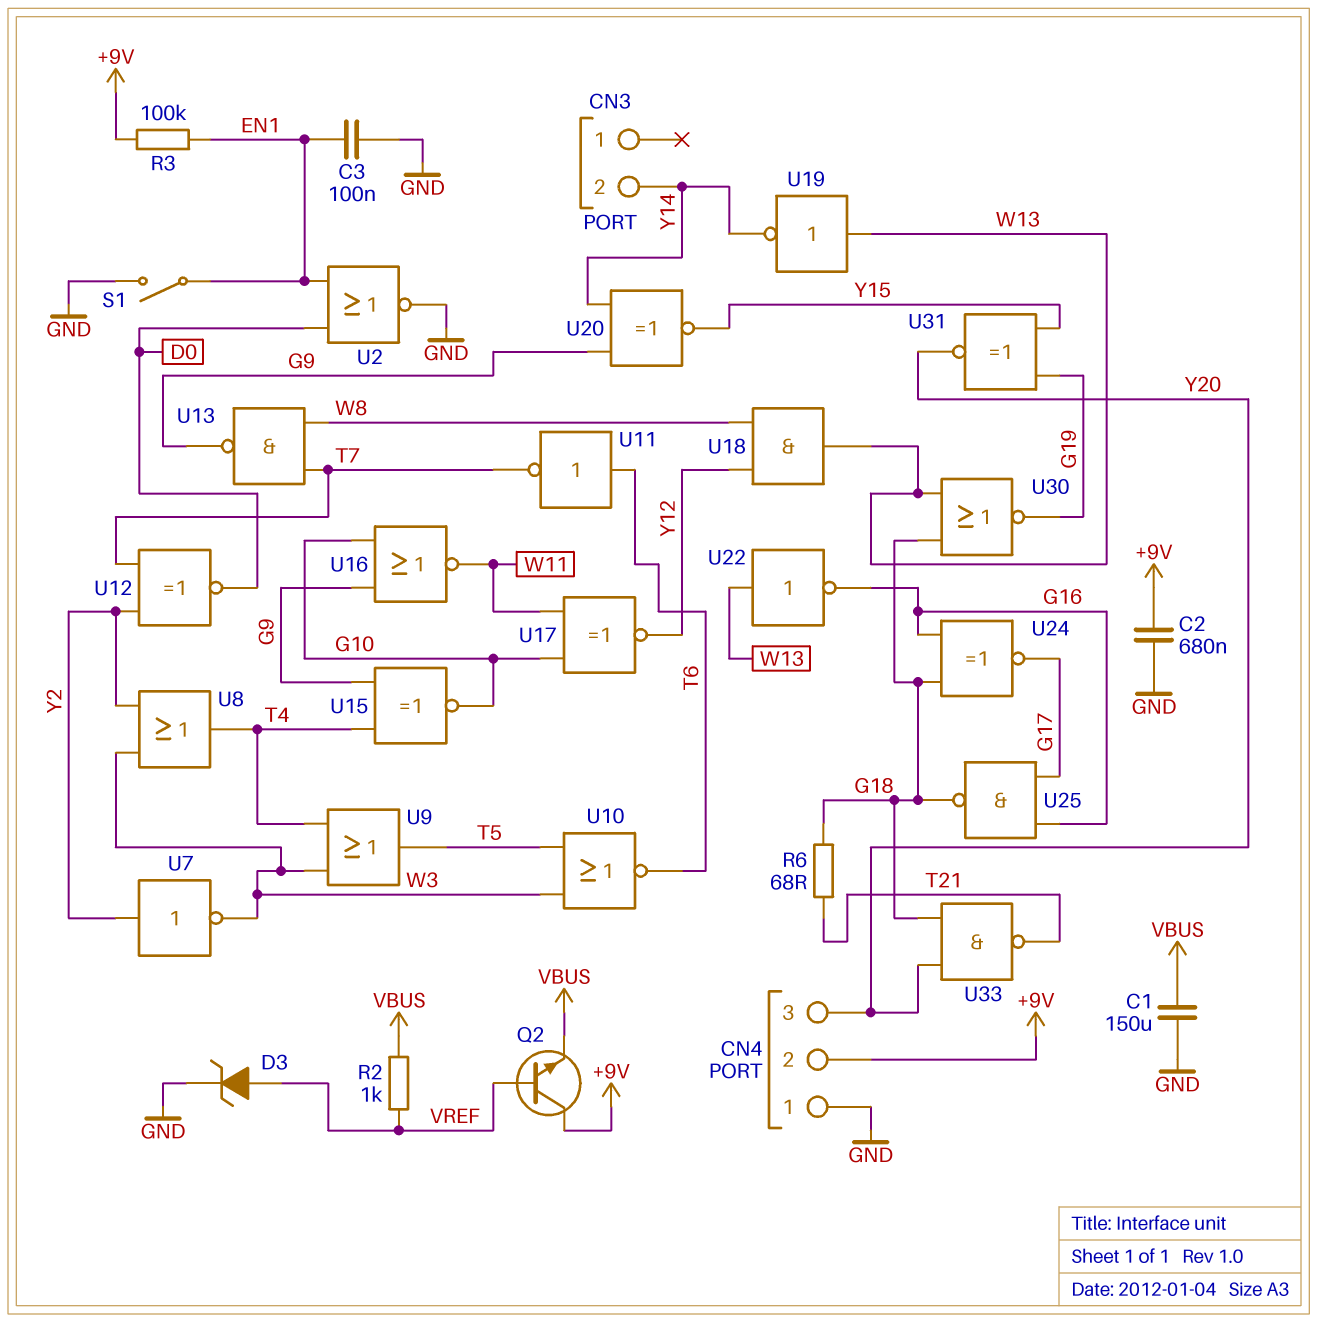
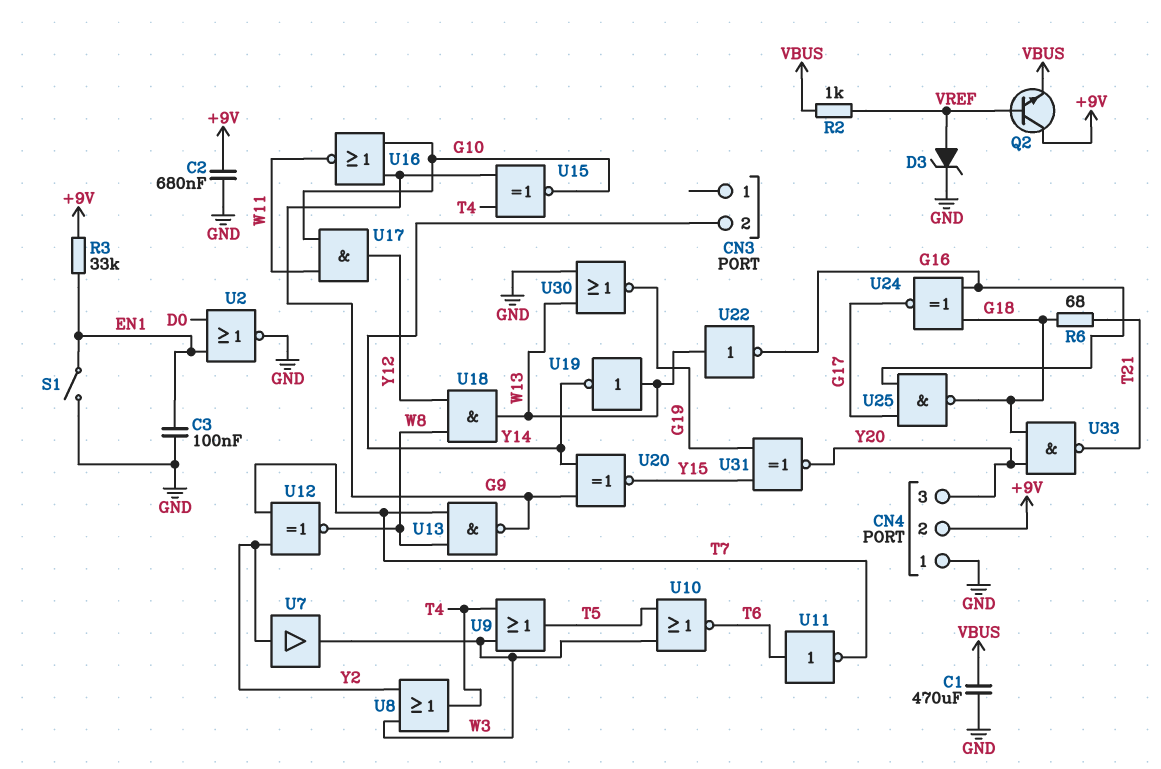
C1: 150uF (GND, VBUS) -> 470uF (GND, VBUS)
R3: 100k (+9V, EN1) -> 33k (+9V, EN1)
U7: NOT (in Y2, out W3) -> buffer (in Y2, out W3)
U12: XNOR (in T7, in Y2, out D0) -> XNOR (in T7, in Y2, out W8)
U17: XNOR (in G10, in W11, out Y12) -> AND (in G10, in W11, out Y12)
U30: NOR (in G18, in W13, out G19) -> NOR (in GND, in W13, out G19)

